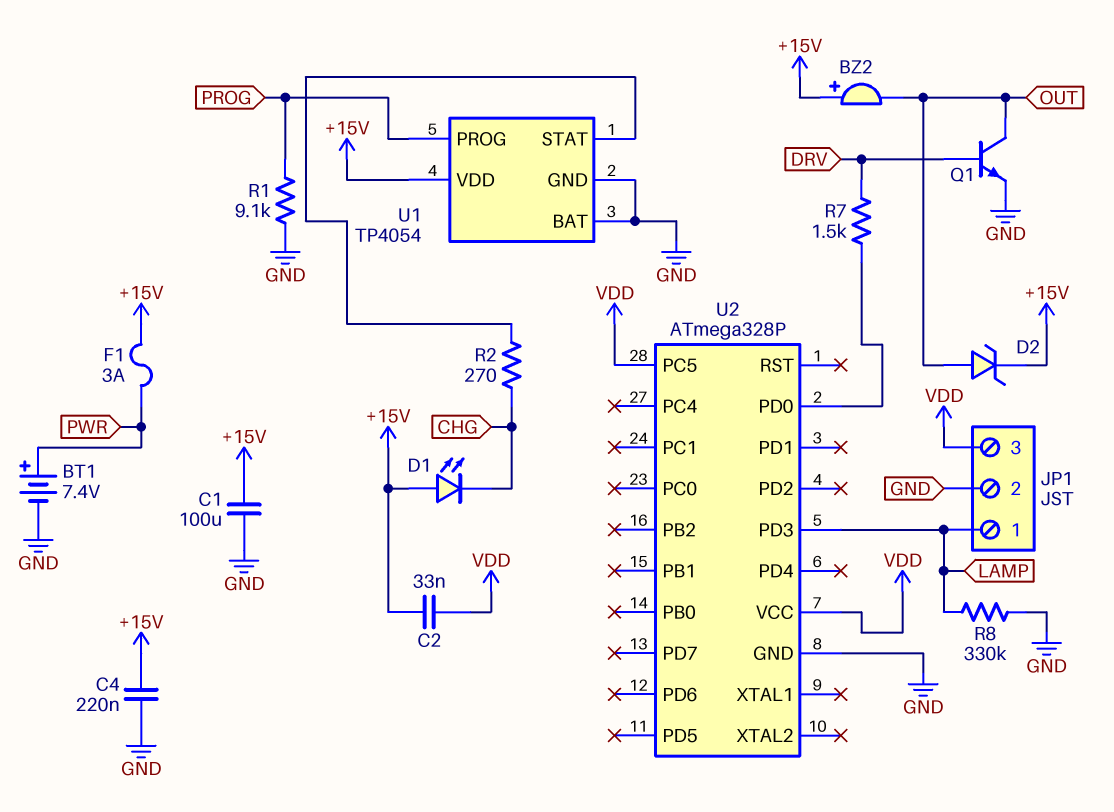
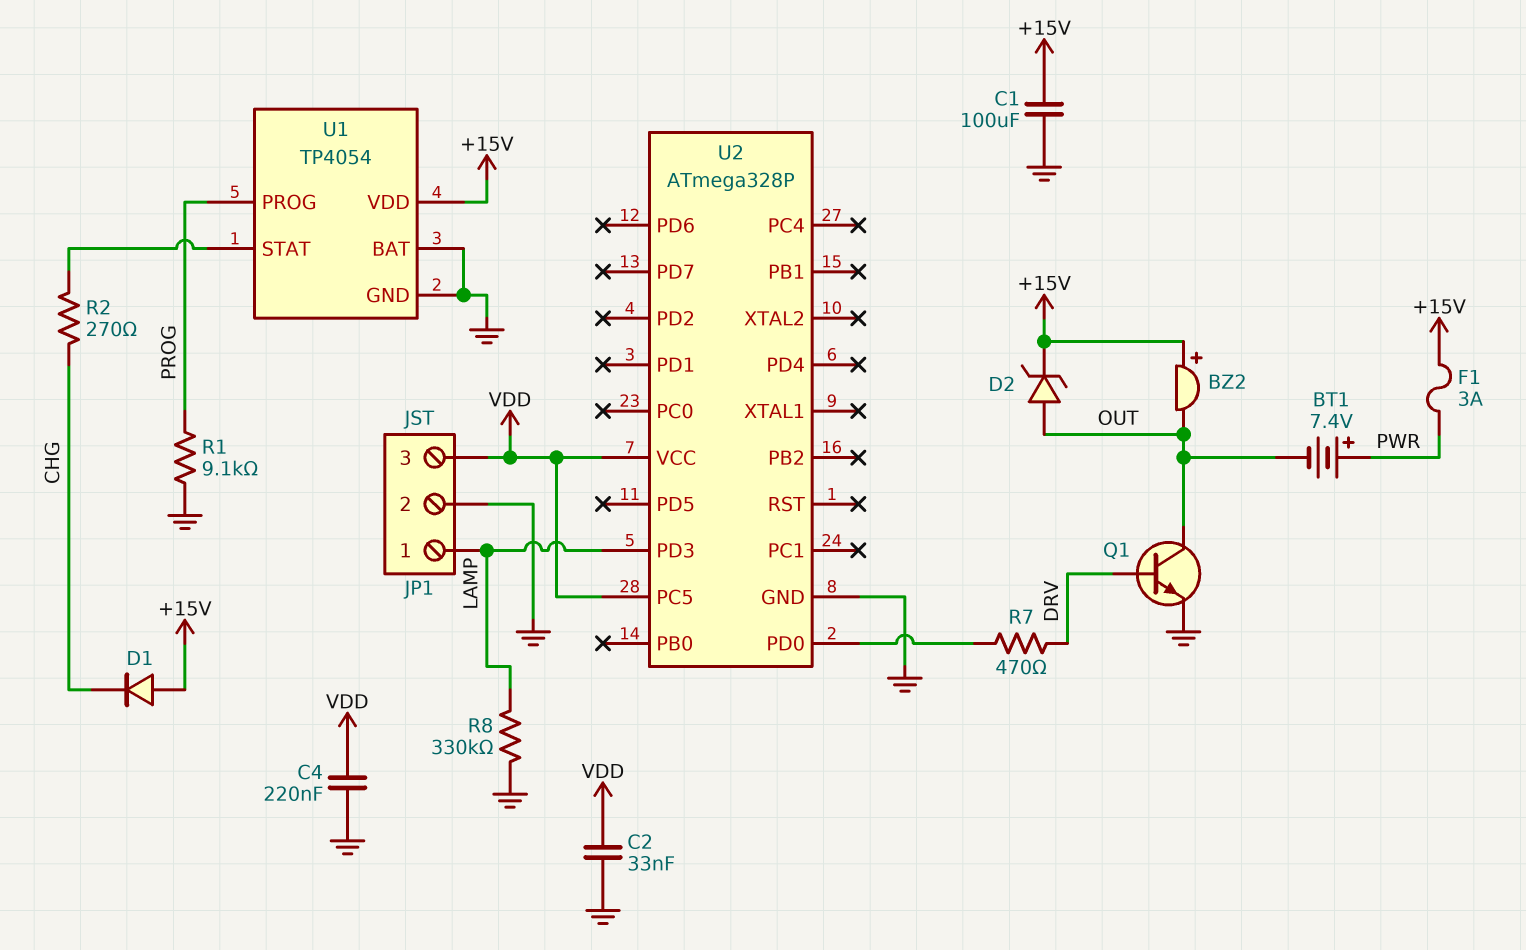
BT1: 7.4V (plus PWR, minus GND) -> 7.4V (plus PWR, minus OUT)
C2: 33nF (+15V, VDD) -> 33nF (GND, VDD)
C4: 220nF (+15V, GND) -> 220nF (GND, VDD)
D1: LED (A +15V, K CHG) -> diode (A +15V, K CHG)
R7: 1.5k (DRV, U2/PD0) -> 470 (DRV, U2/PD0)

